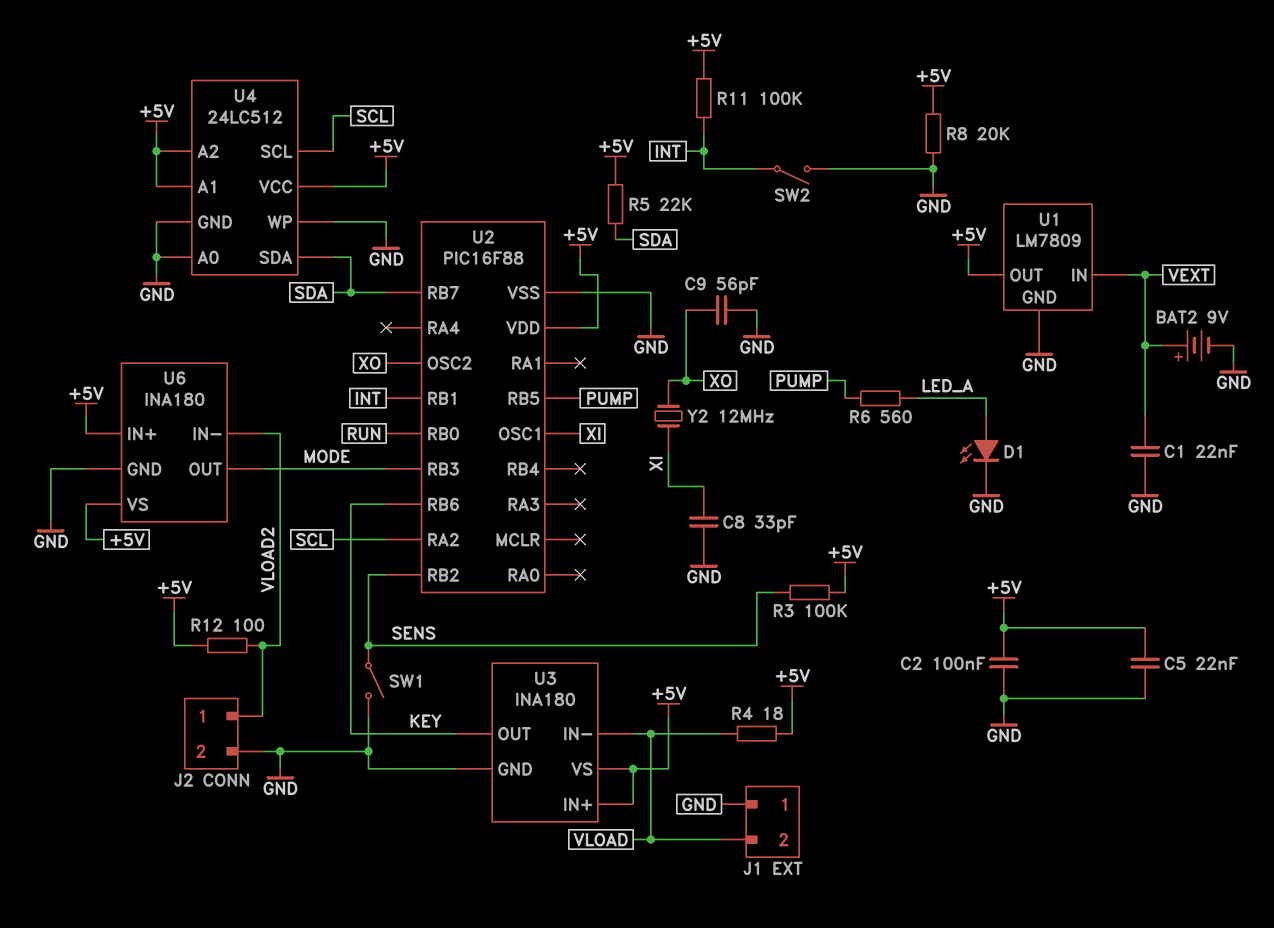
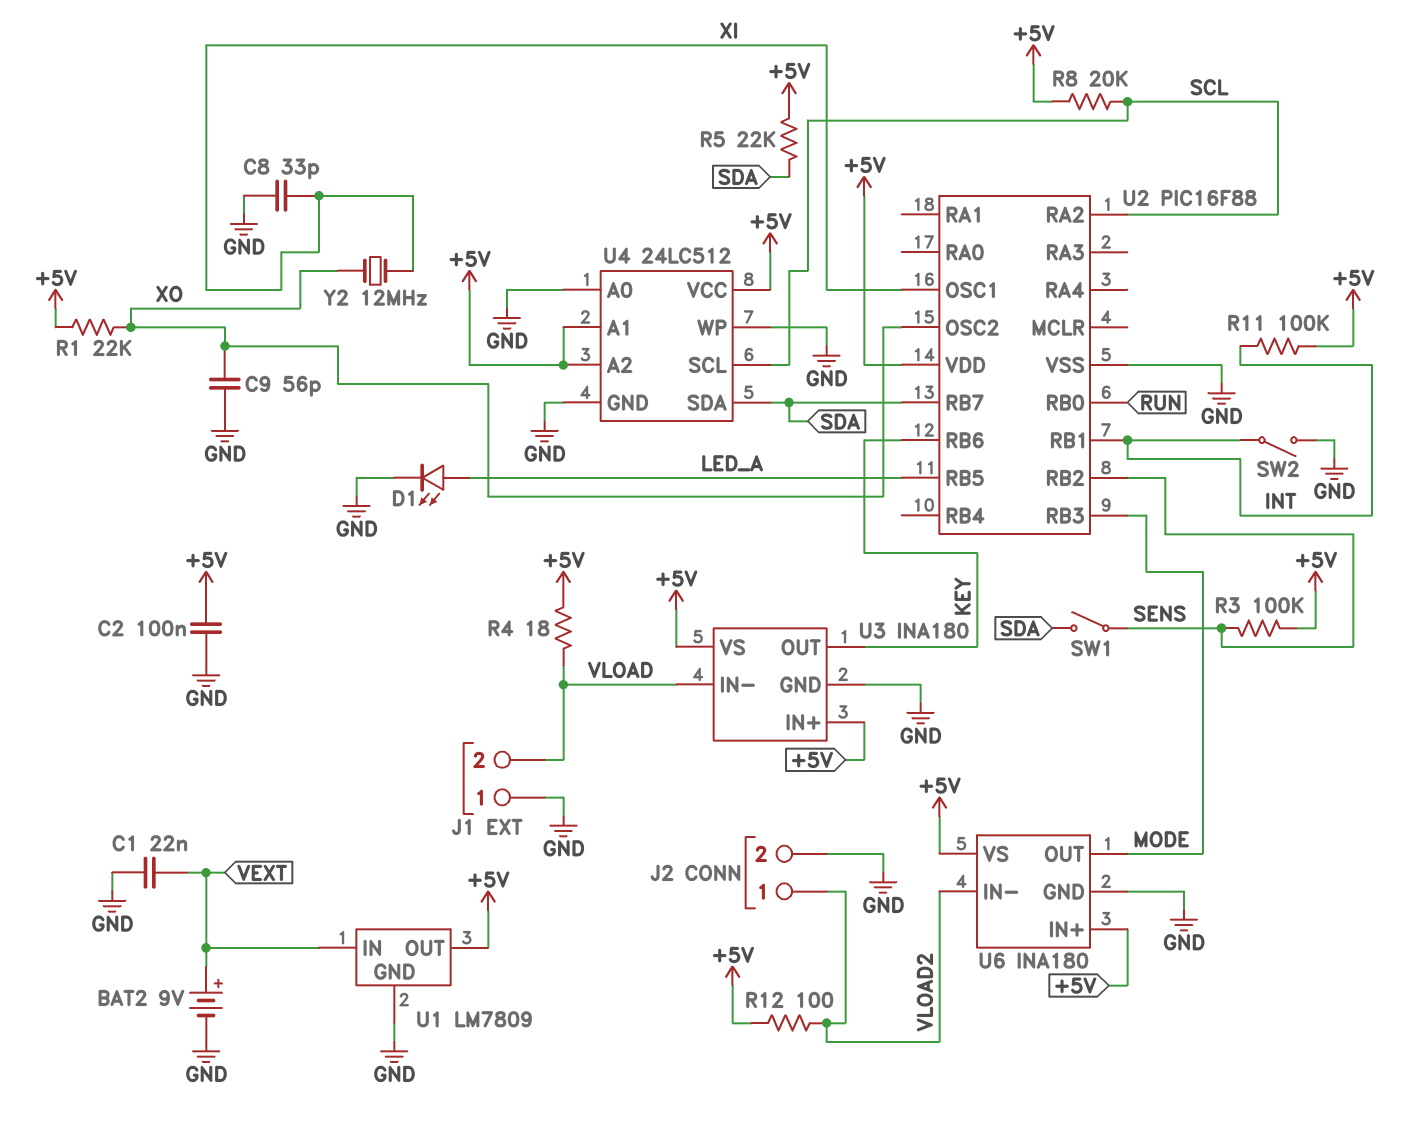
C5: 22nF (+5V, GND) -> none
R1: none -> 22k (+5V, XO)
R6: 560 (LED_A, PUMP) -> none
R8: 20k (+5V, GND) -> 20k (+5V, SCL)
SW1: switch (GND, SENS) -> switch (SDA, SENS)
U2 pin RB5: PUMP -> LED_A

